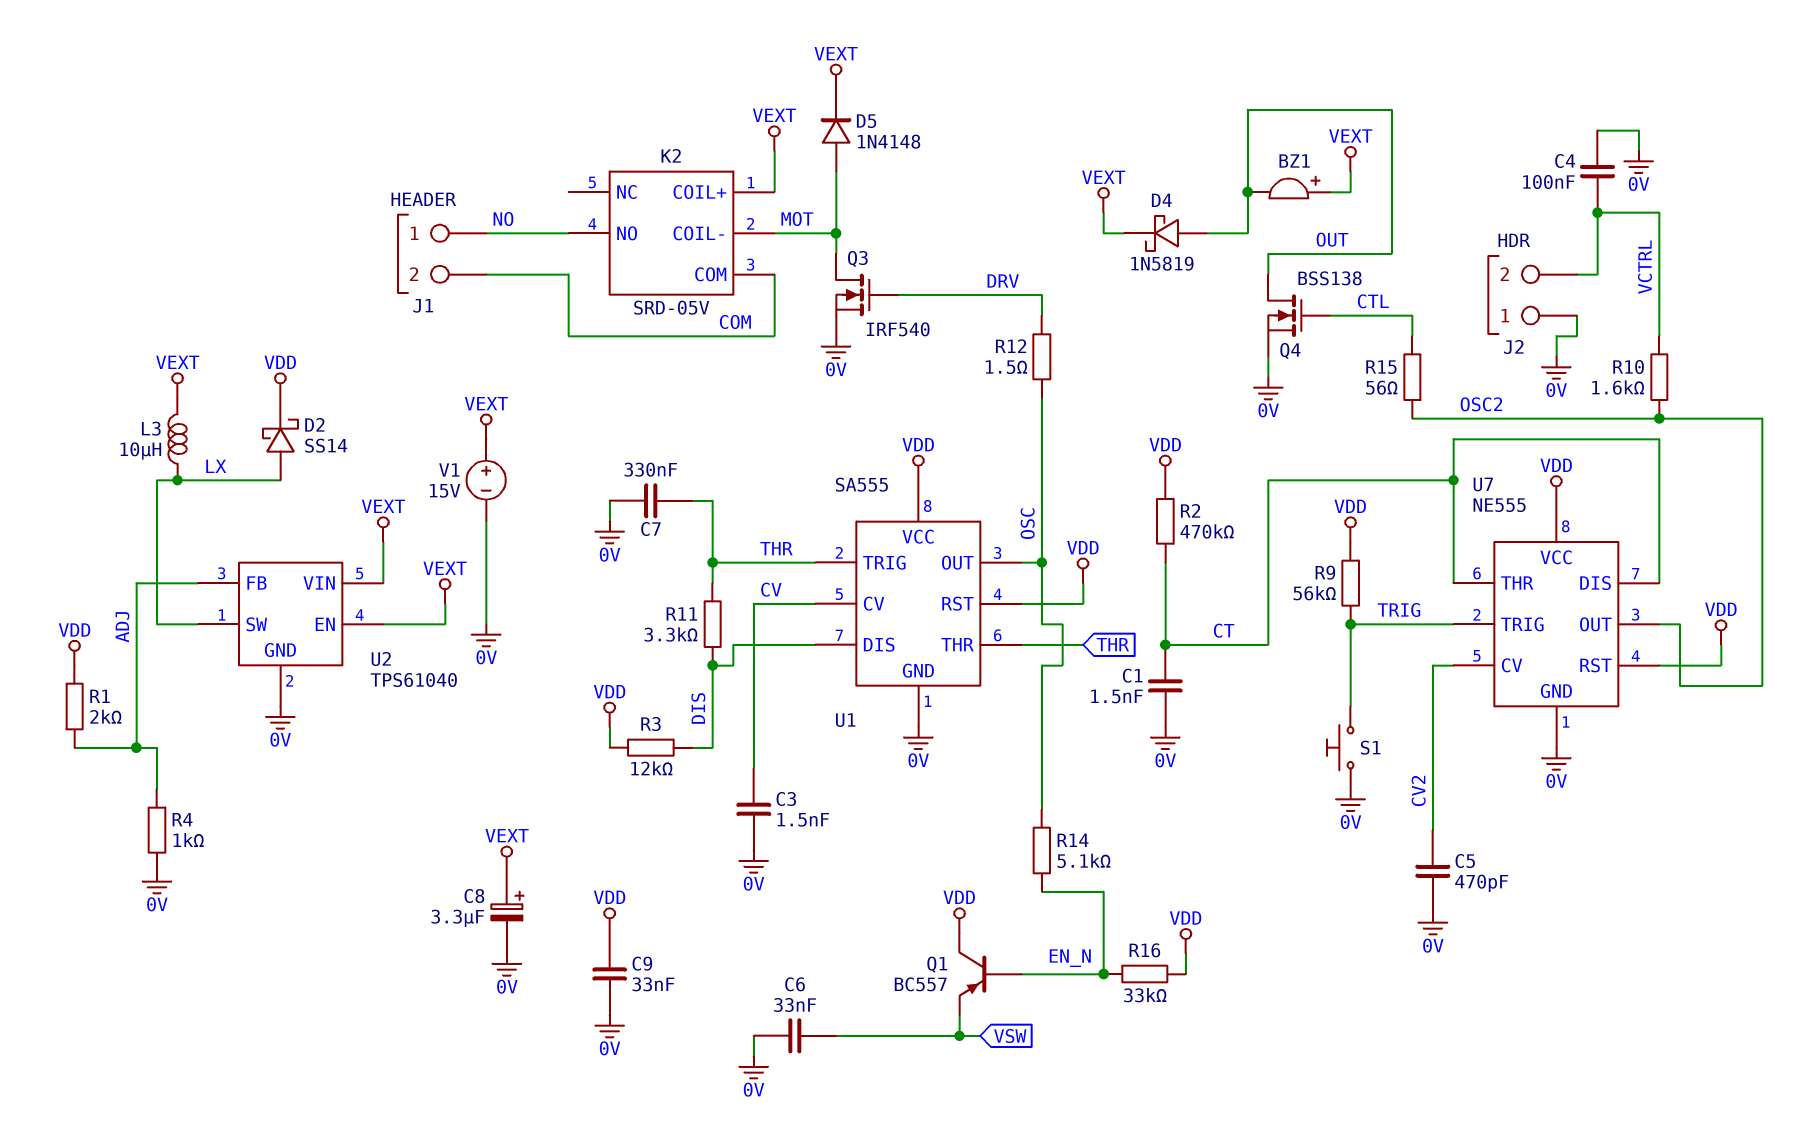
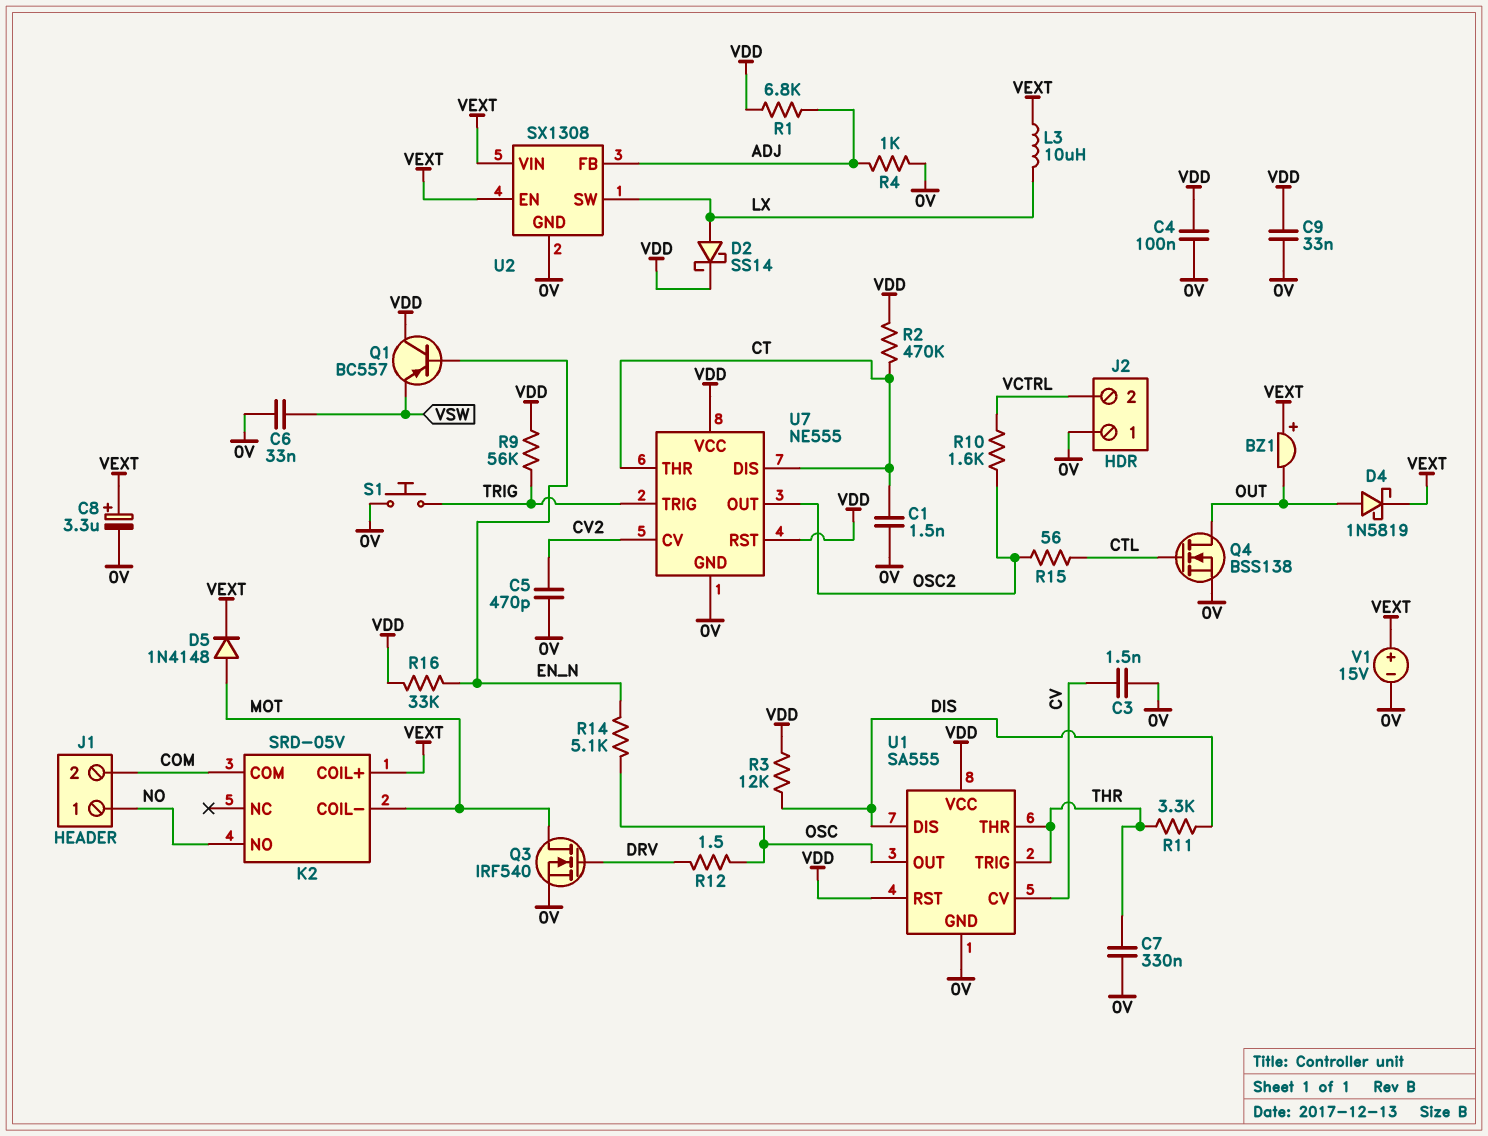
C4: 100nF (0V, VCTRL) -> 100nF (0V, VDD)
R1: 2k (ADJ, VDD) -> 6.8k (ADJ, VDD)
U2: TPS61040 -> SX1308

